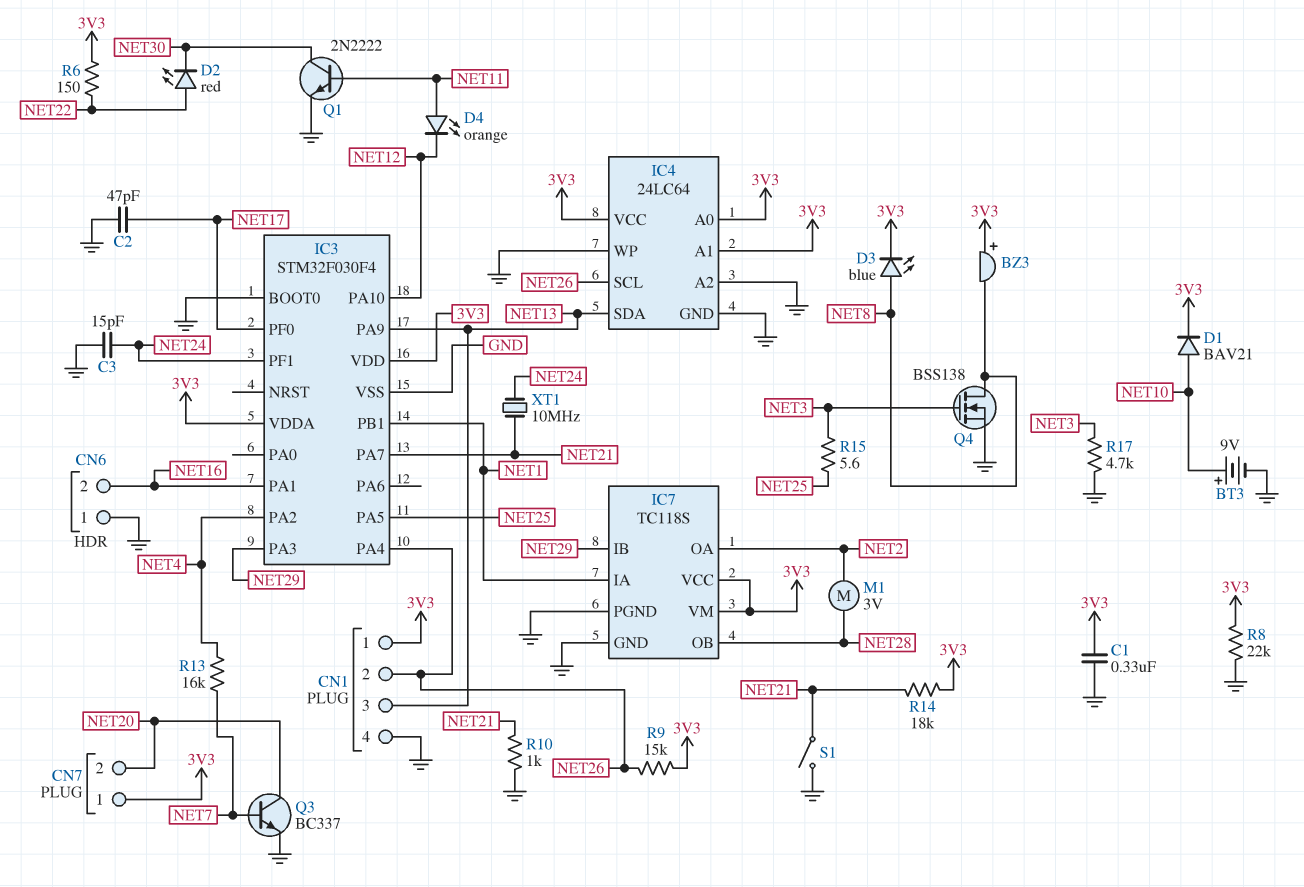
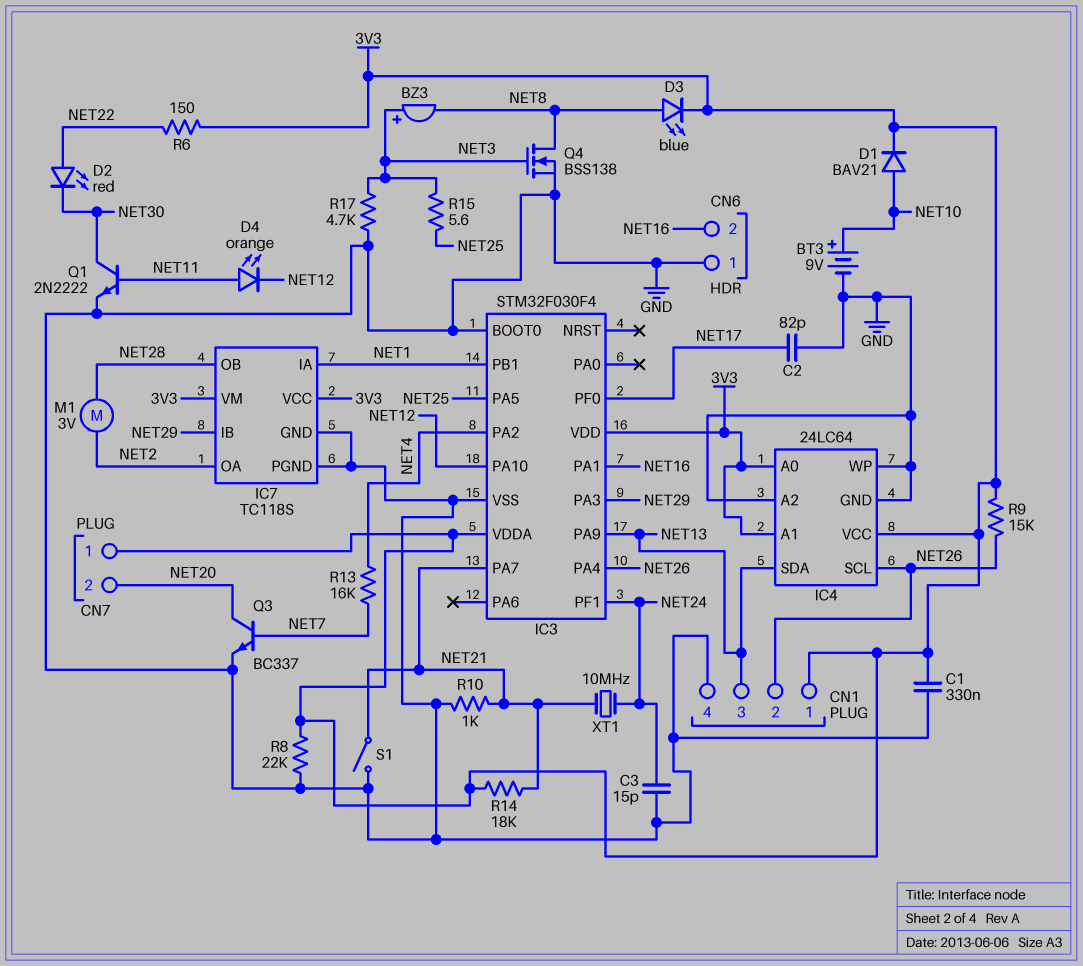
BZ3: buzzer (plus 3V3, minus NET8) -> buzzer (plus NET3, minus NET8)
C2: 47pF (GND, NET17) -> 82pF (GND, NET17)

